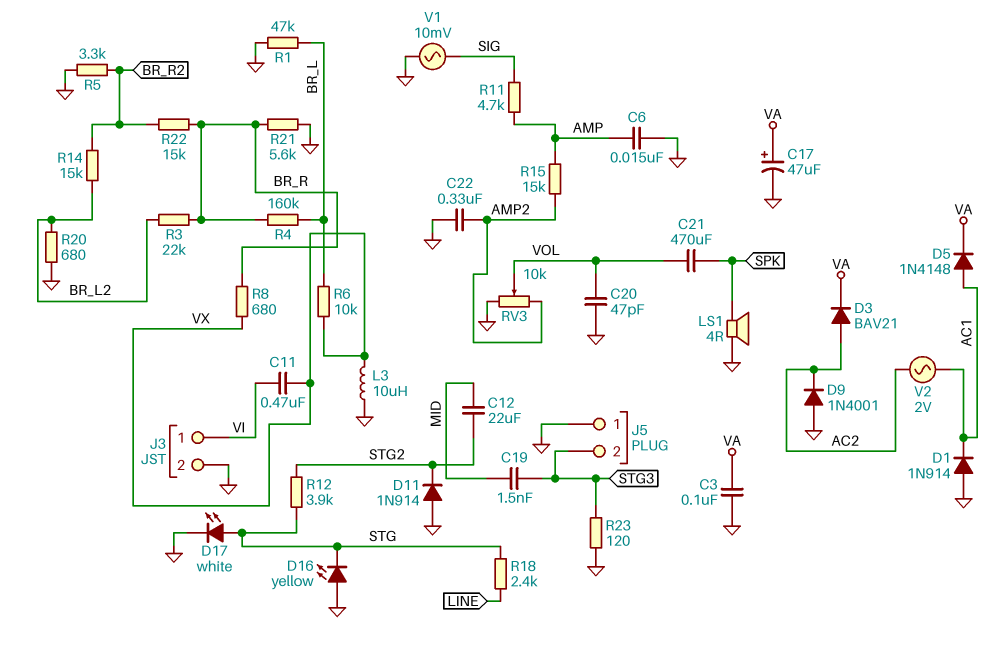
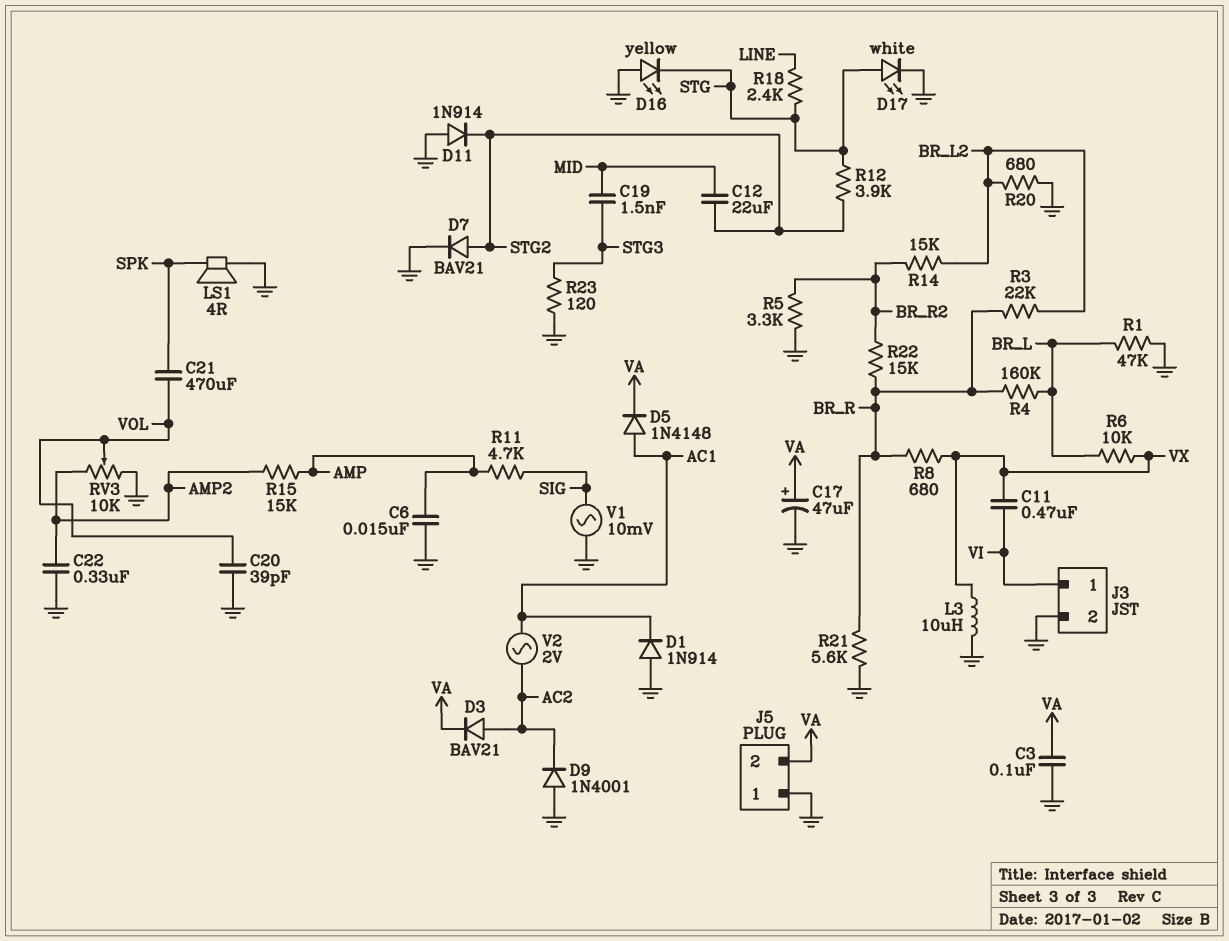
C20: 47pF (GND, VOL) -> 39pF (GND, VOL)
D7: none -> diode BAV21 (A STG2, K GND)
J5 pin 2: STG3 -> VA

